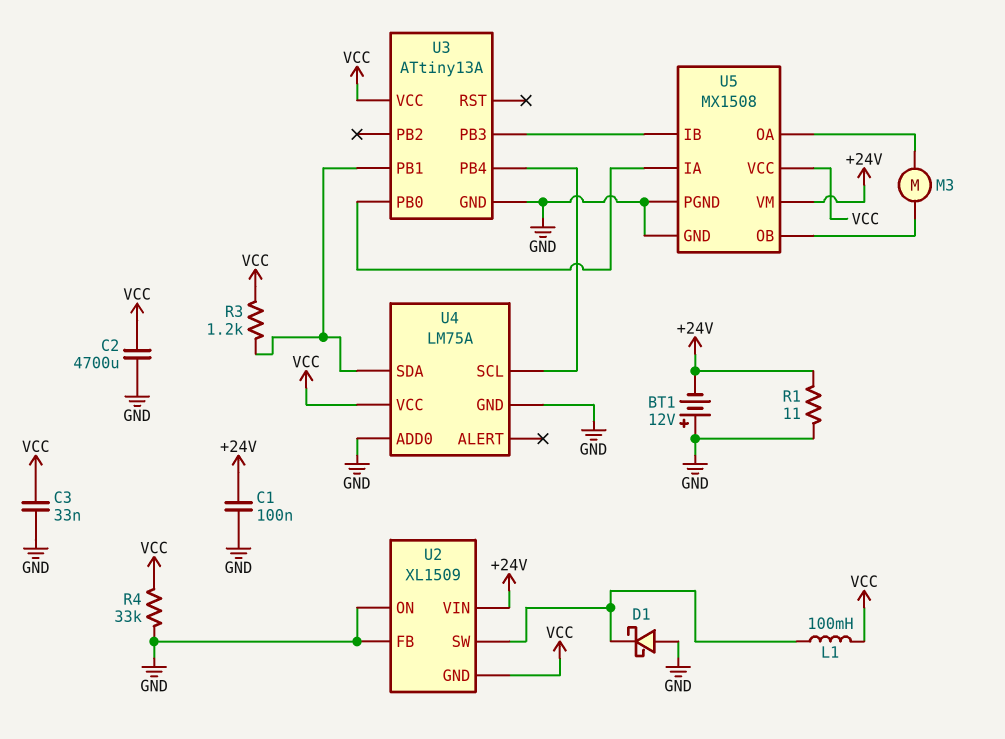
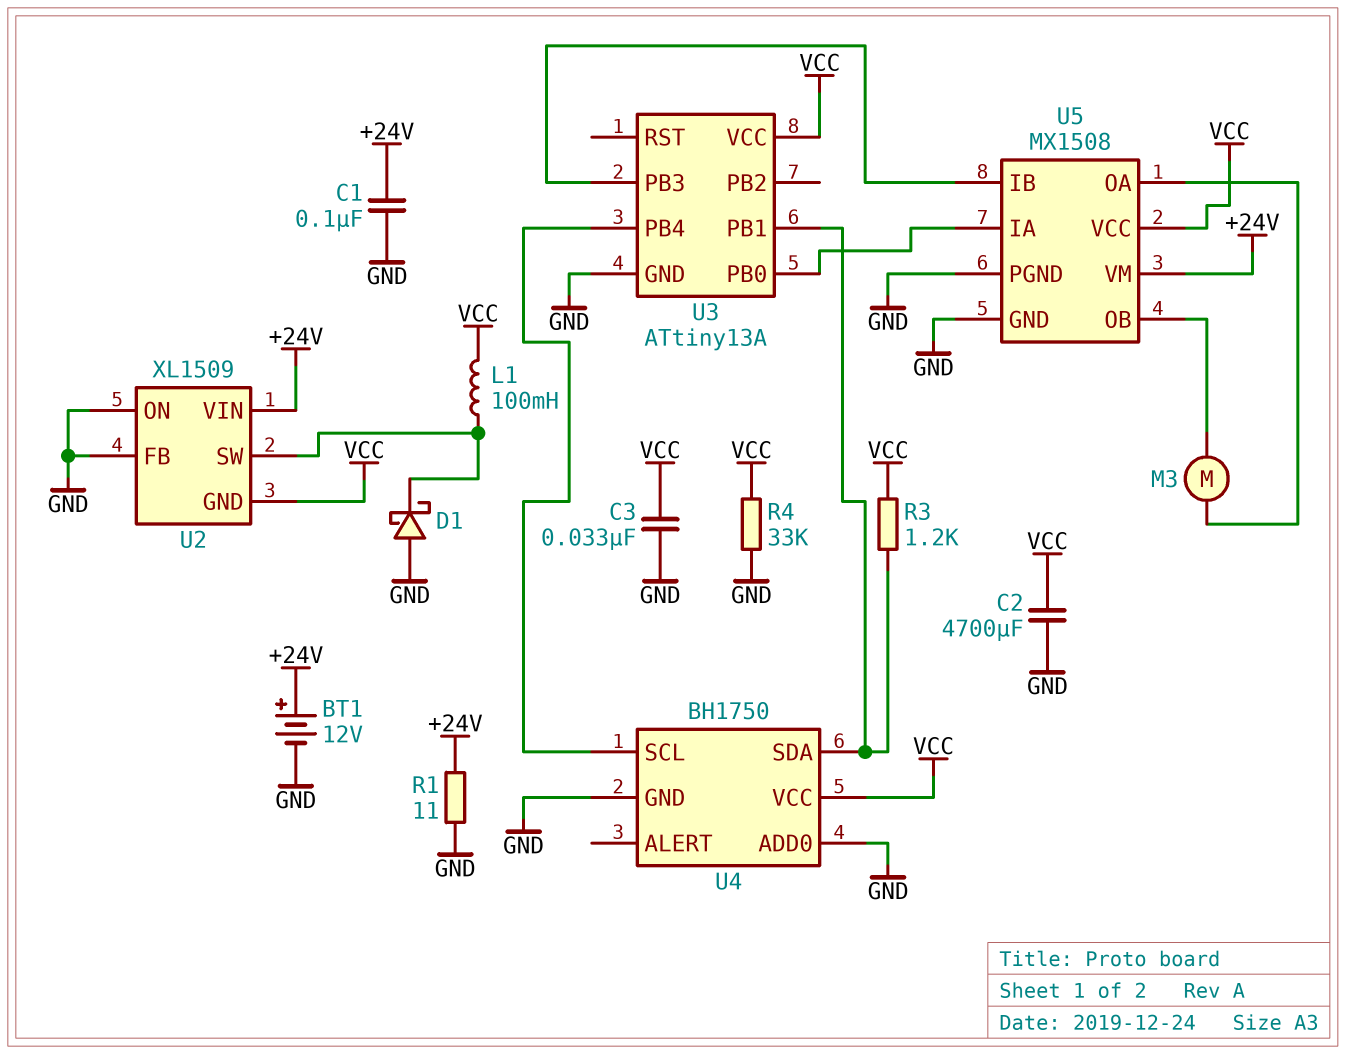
BT1: 12V (plus GND, minus +24V) -> 12V (plus +24V, minus GND)
U4: LM75A -> BH1750

